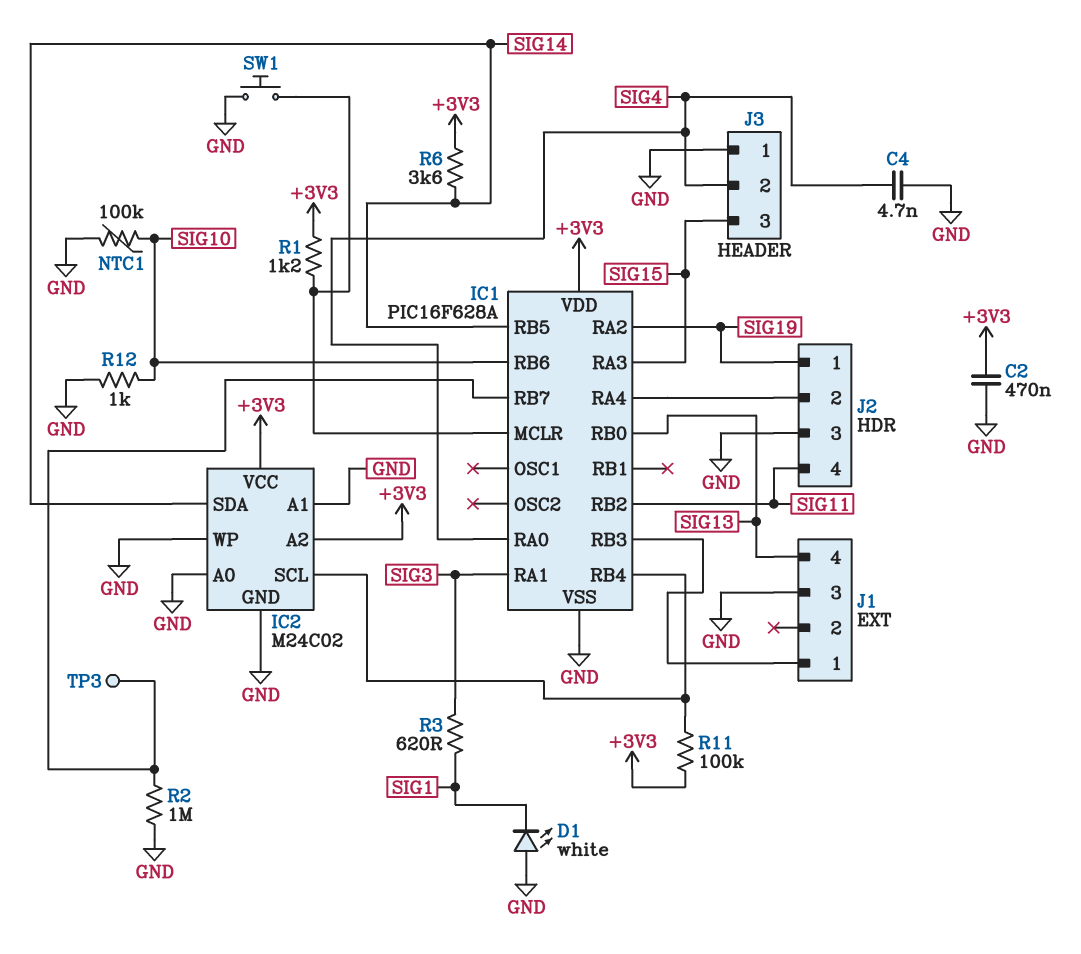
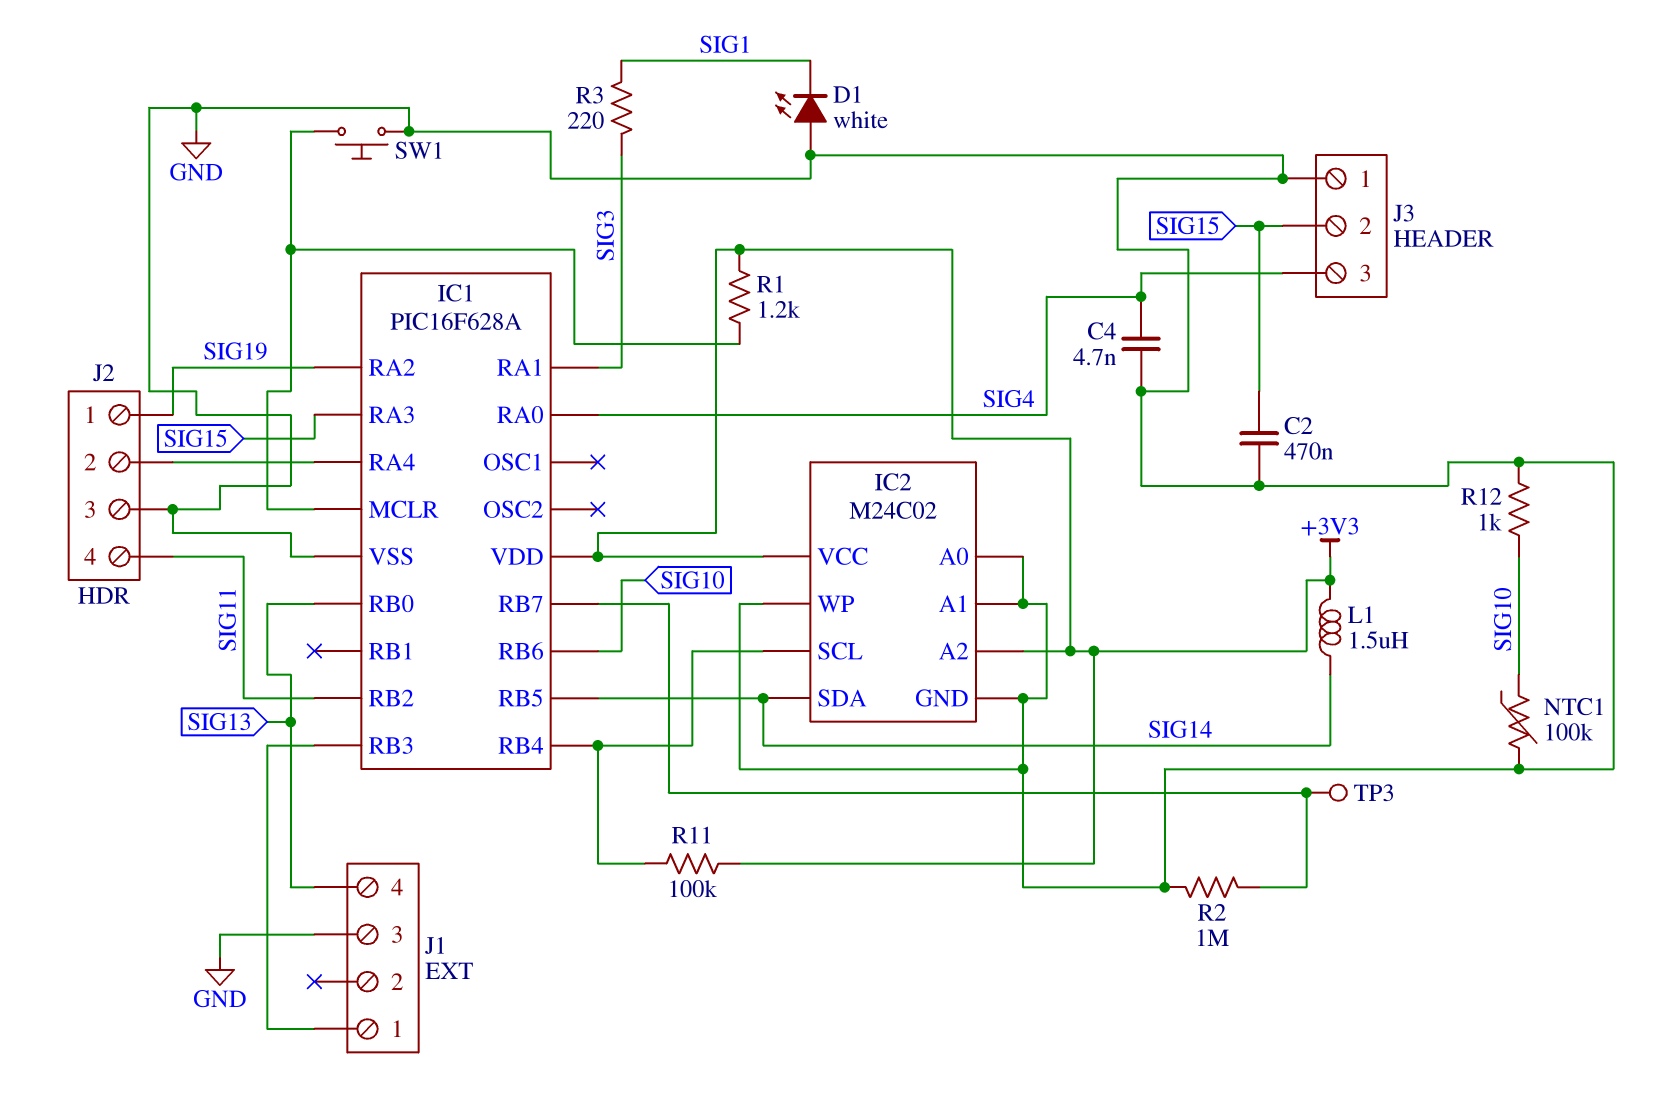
C2: 470nF (+3V3, GND) -> 470nF (GND, SIG15)
J3 pin 2: SIG4 -> SIG15
J3 pin 3: SIG15 -> SIG4
L1: none -> 1.5uH (+3V3, SIG14)
R3: 620 (SIG1, SIG3) -> 220 (SIG1, SIG3)
R6: 3.6k (+3V3, SIG14) -> none

